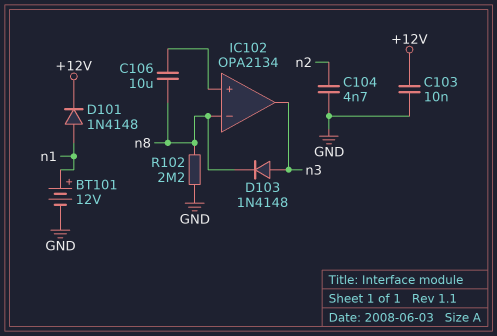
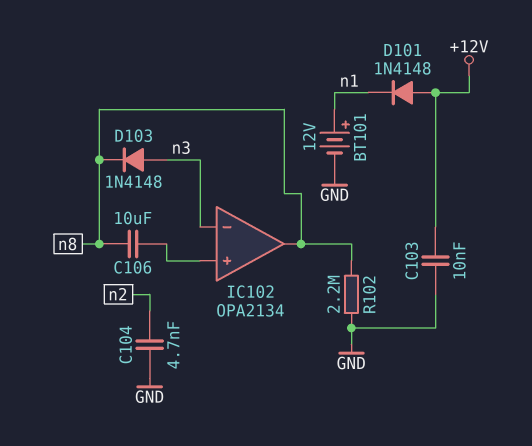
D101: diode 1N4148 (A n1, K +12V) -> diode 1N4148 (A +12V, K n1)
IC102 pin in-: n8 -> n3
IC102 pin out: n3 -> n8

